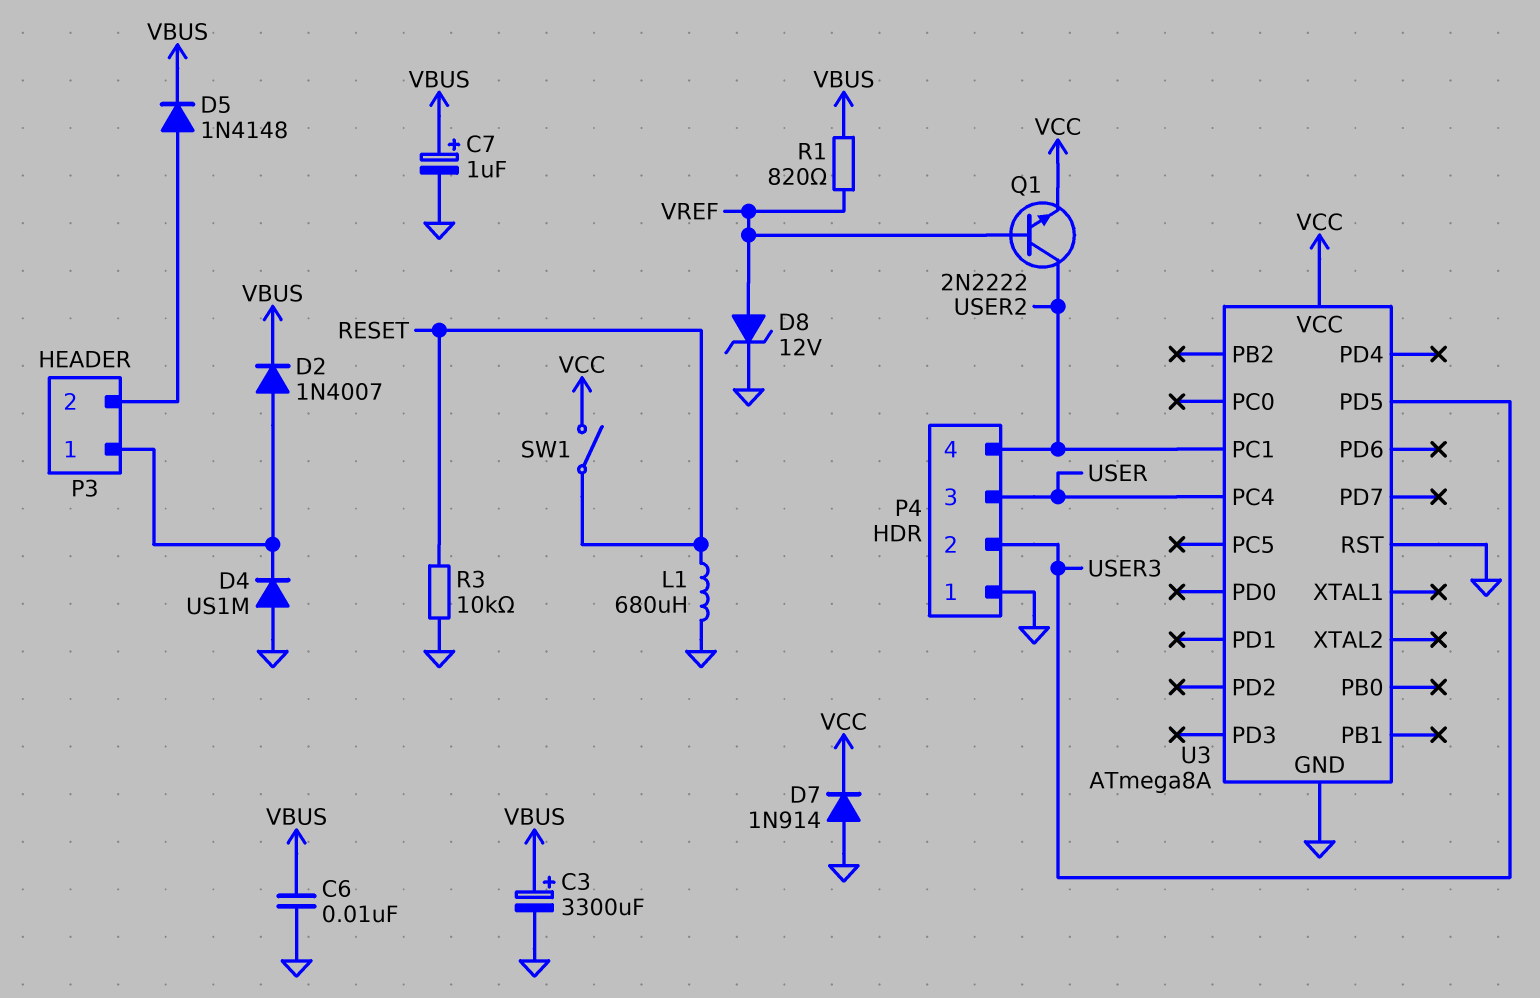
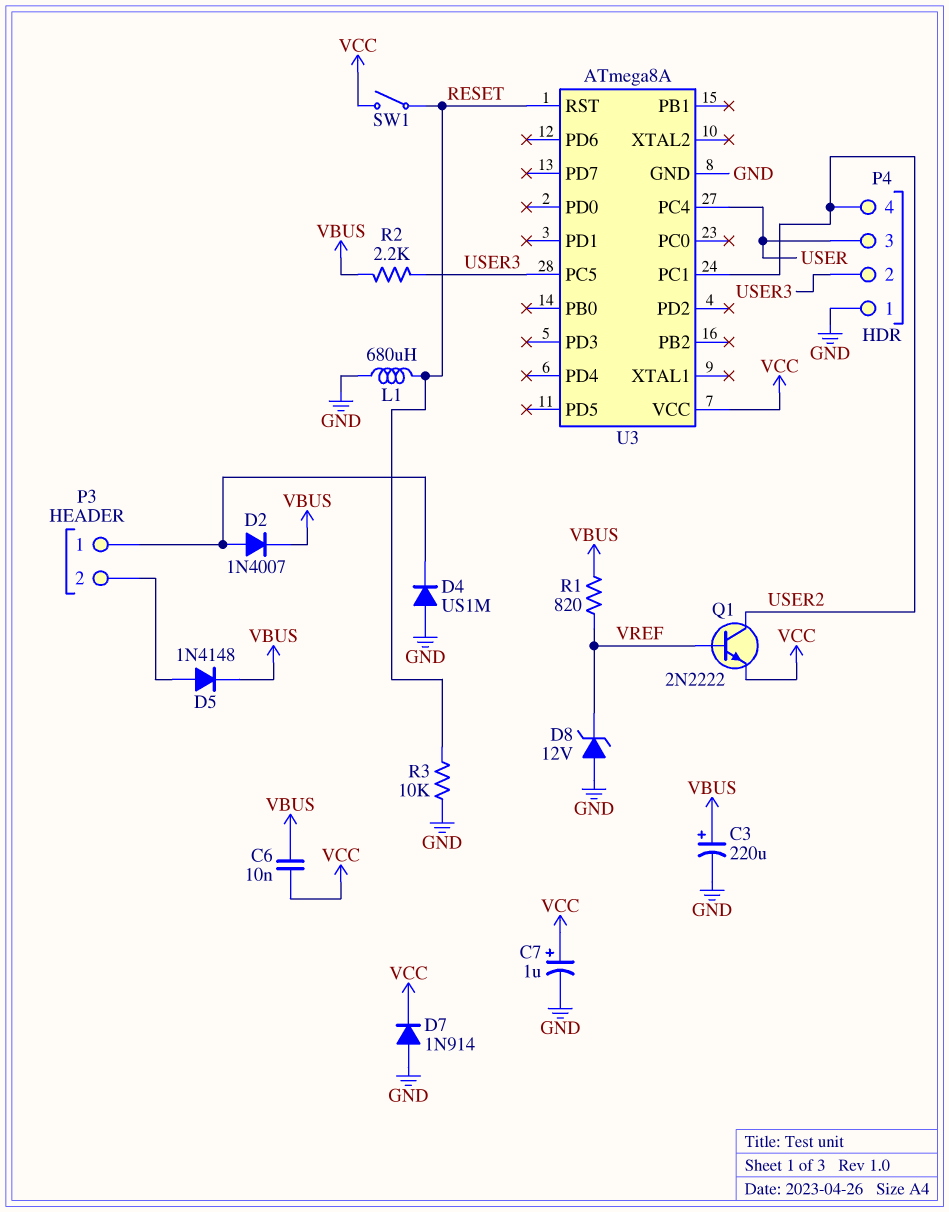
C3: 3300uF (plus VBUS, minus GND) -> 220uF (plus VBUS, minus GND)
C6: 10nF (GND, VBUS) -> 10nF (VBUS, VCC)
C7: 1uF (plus VBUS, minus GND) -> 1uF (plus VCC, minus GND)
D8: zener 12V (A VREF, K GND) -> zener 12V (A GND, K VREF)
R2: none -> 2.2k (USER3, VBUS)
U3 pin PC5: none -> USER3
U3 pin PD5: USER3 -> none
U3 pin RST: GND -> RESET

